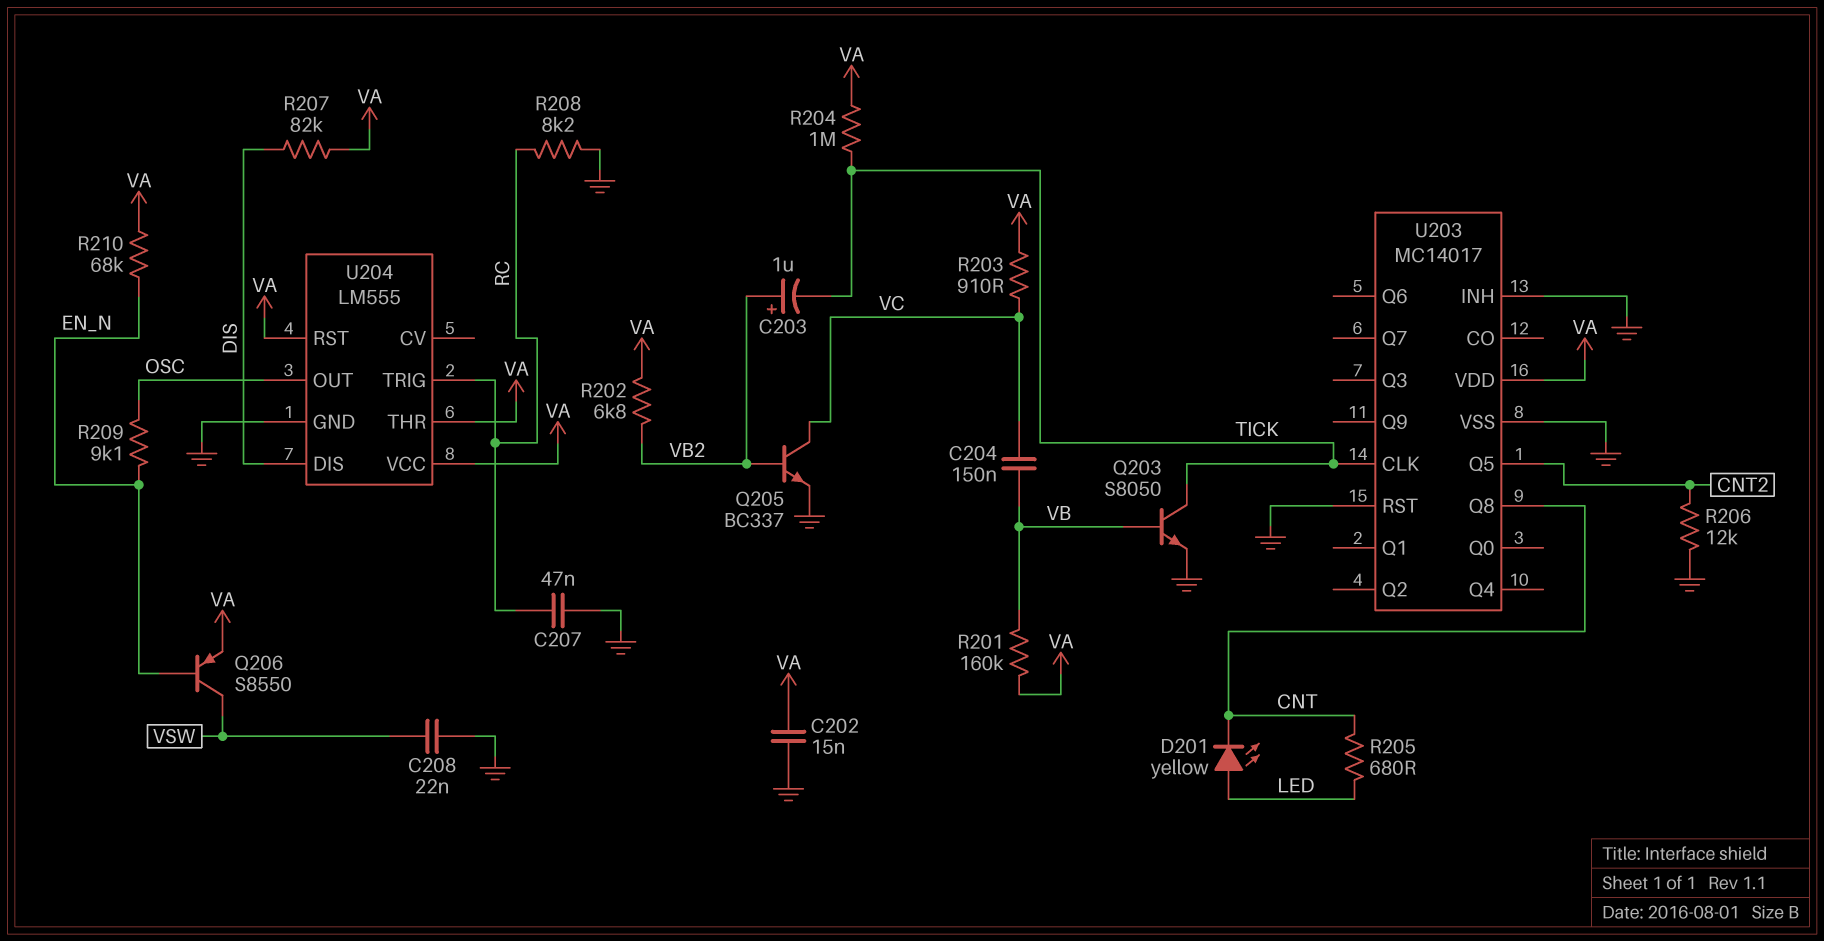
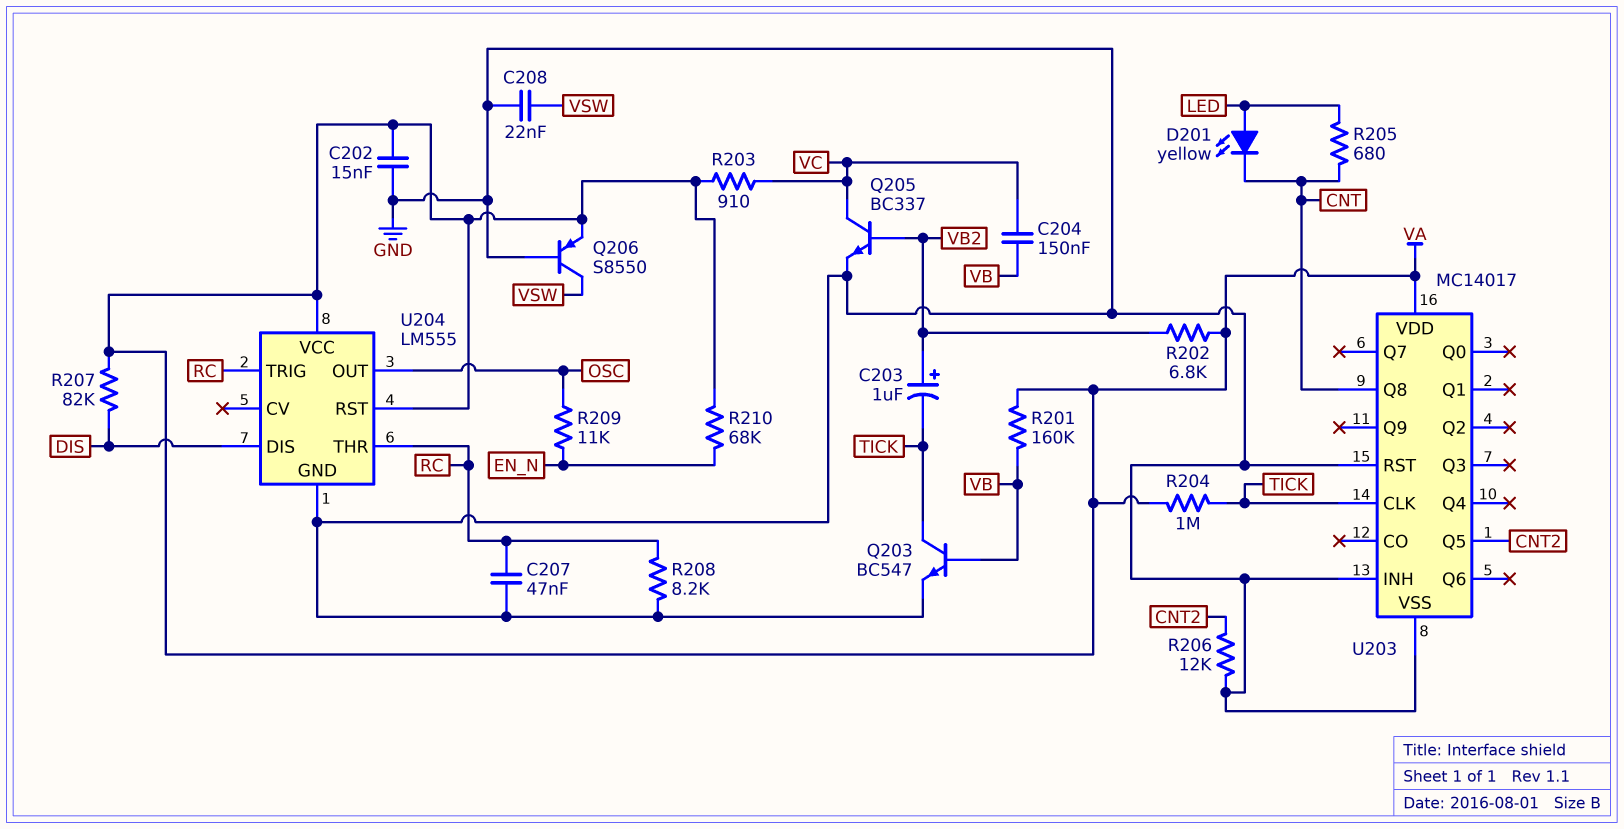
Q203: NPN S8050 (B VB, C TICK, E GND) -> NPN BC547 (B VB, C TICK, E GND)
Q206: PNP S8550 (B EN_N, C VSW, E VA) -> PNP S8550 (B GND, C VSW, E VA)
R209: 9.1k (EN_N, OSC) -> 11k (EN_N, OSC)
U204 pin THR: VA -> RC

